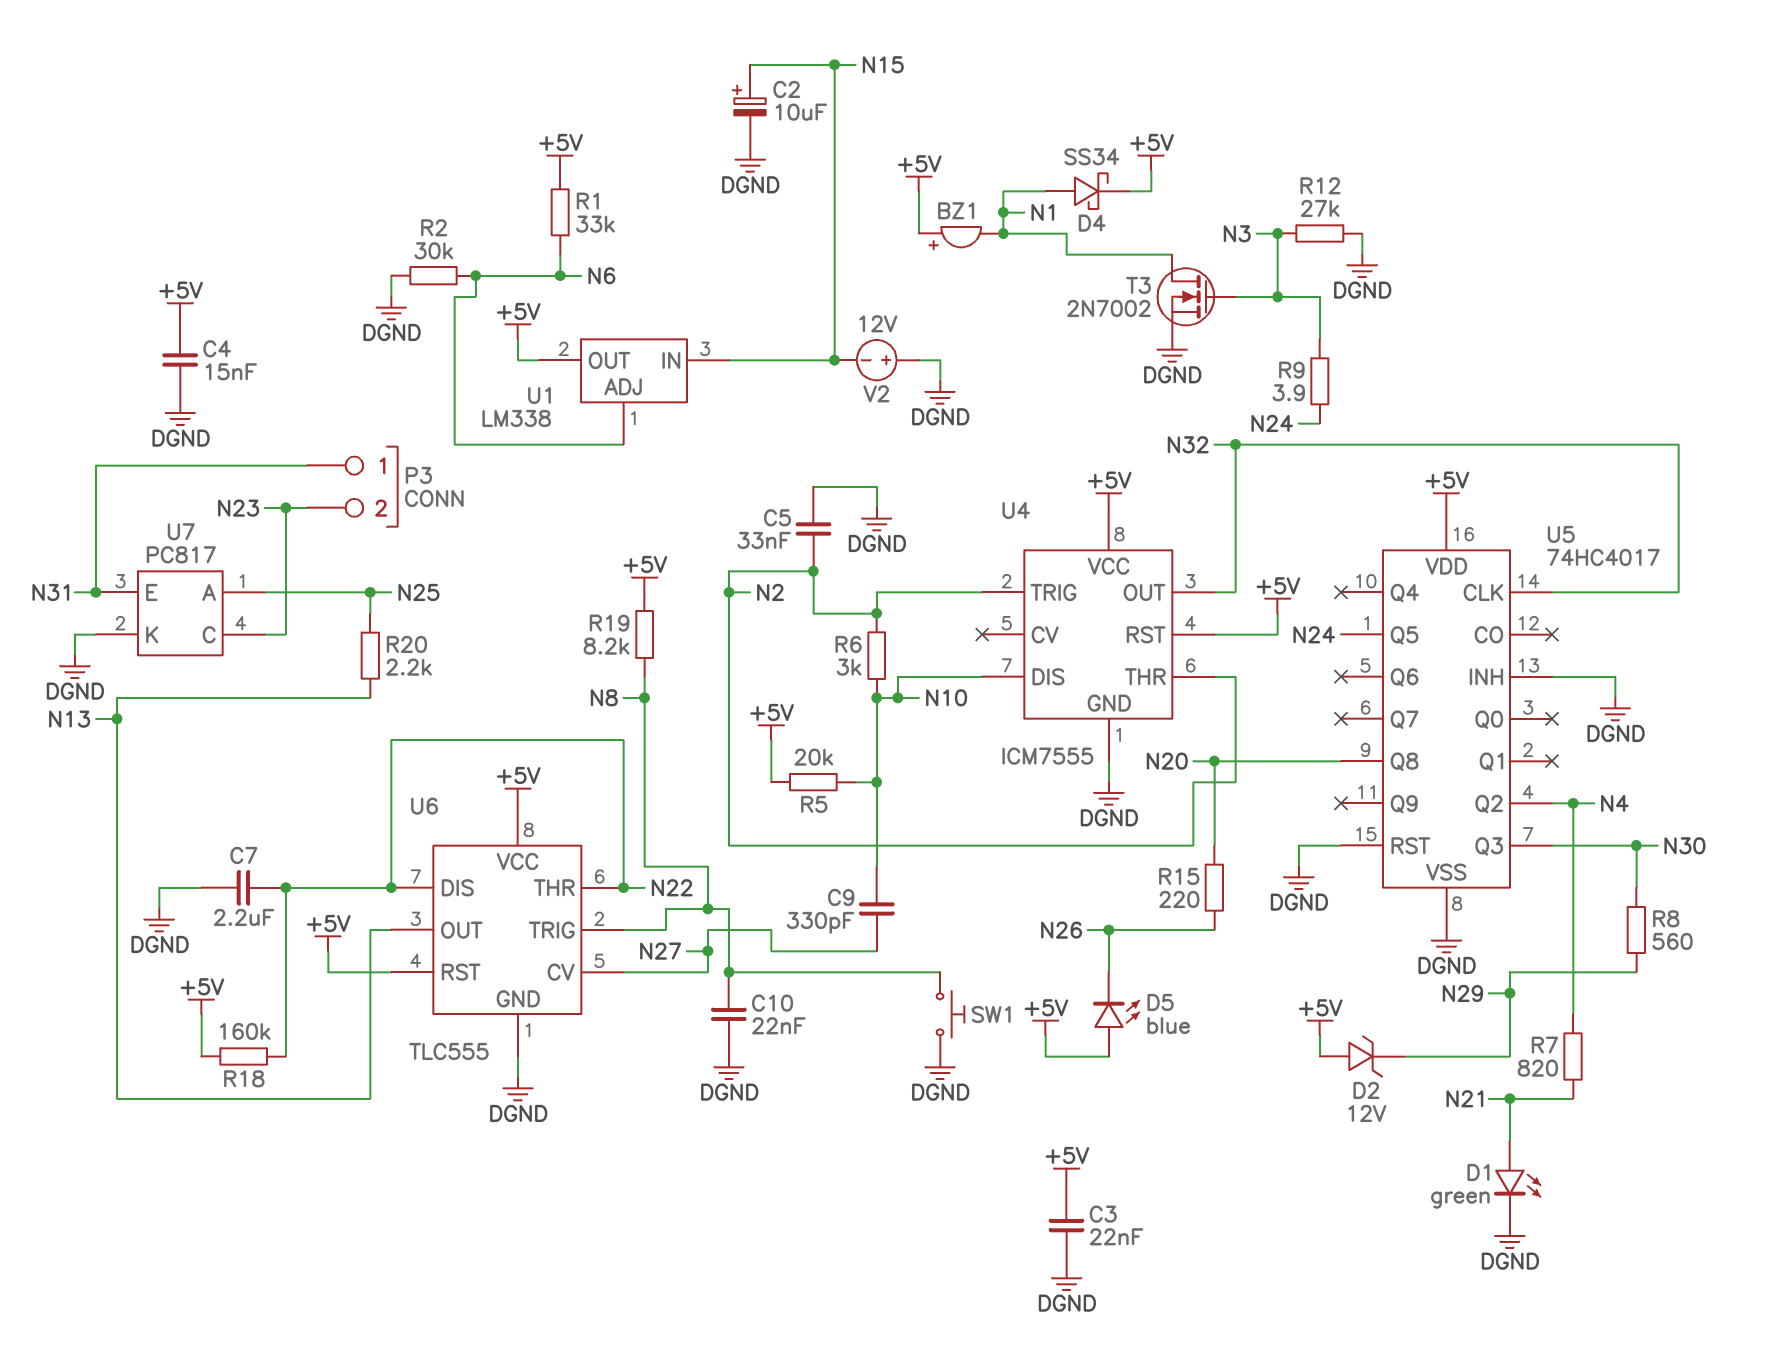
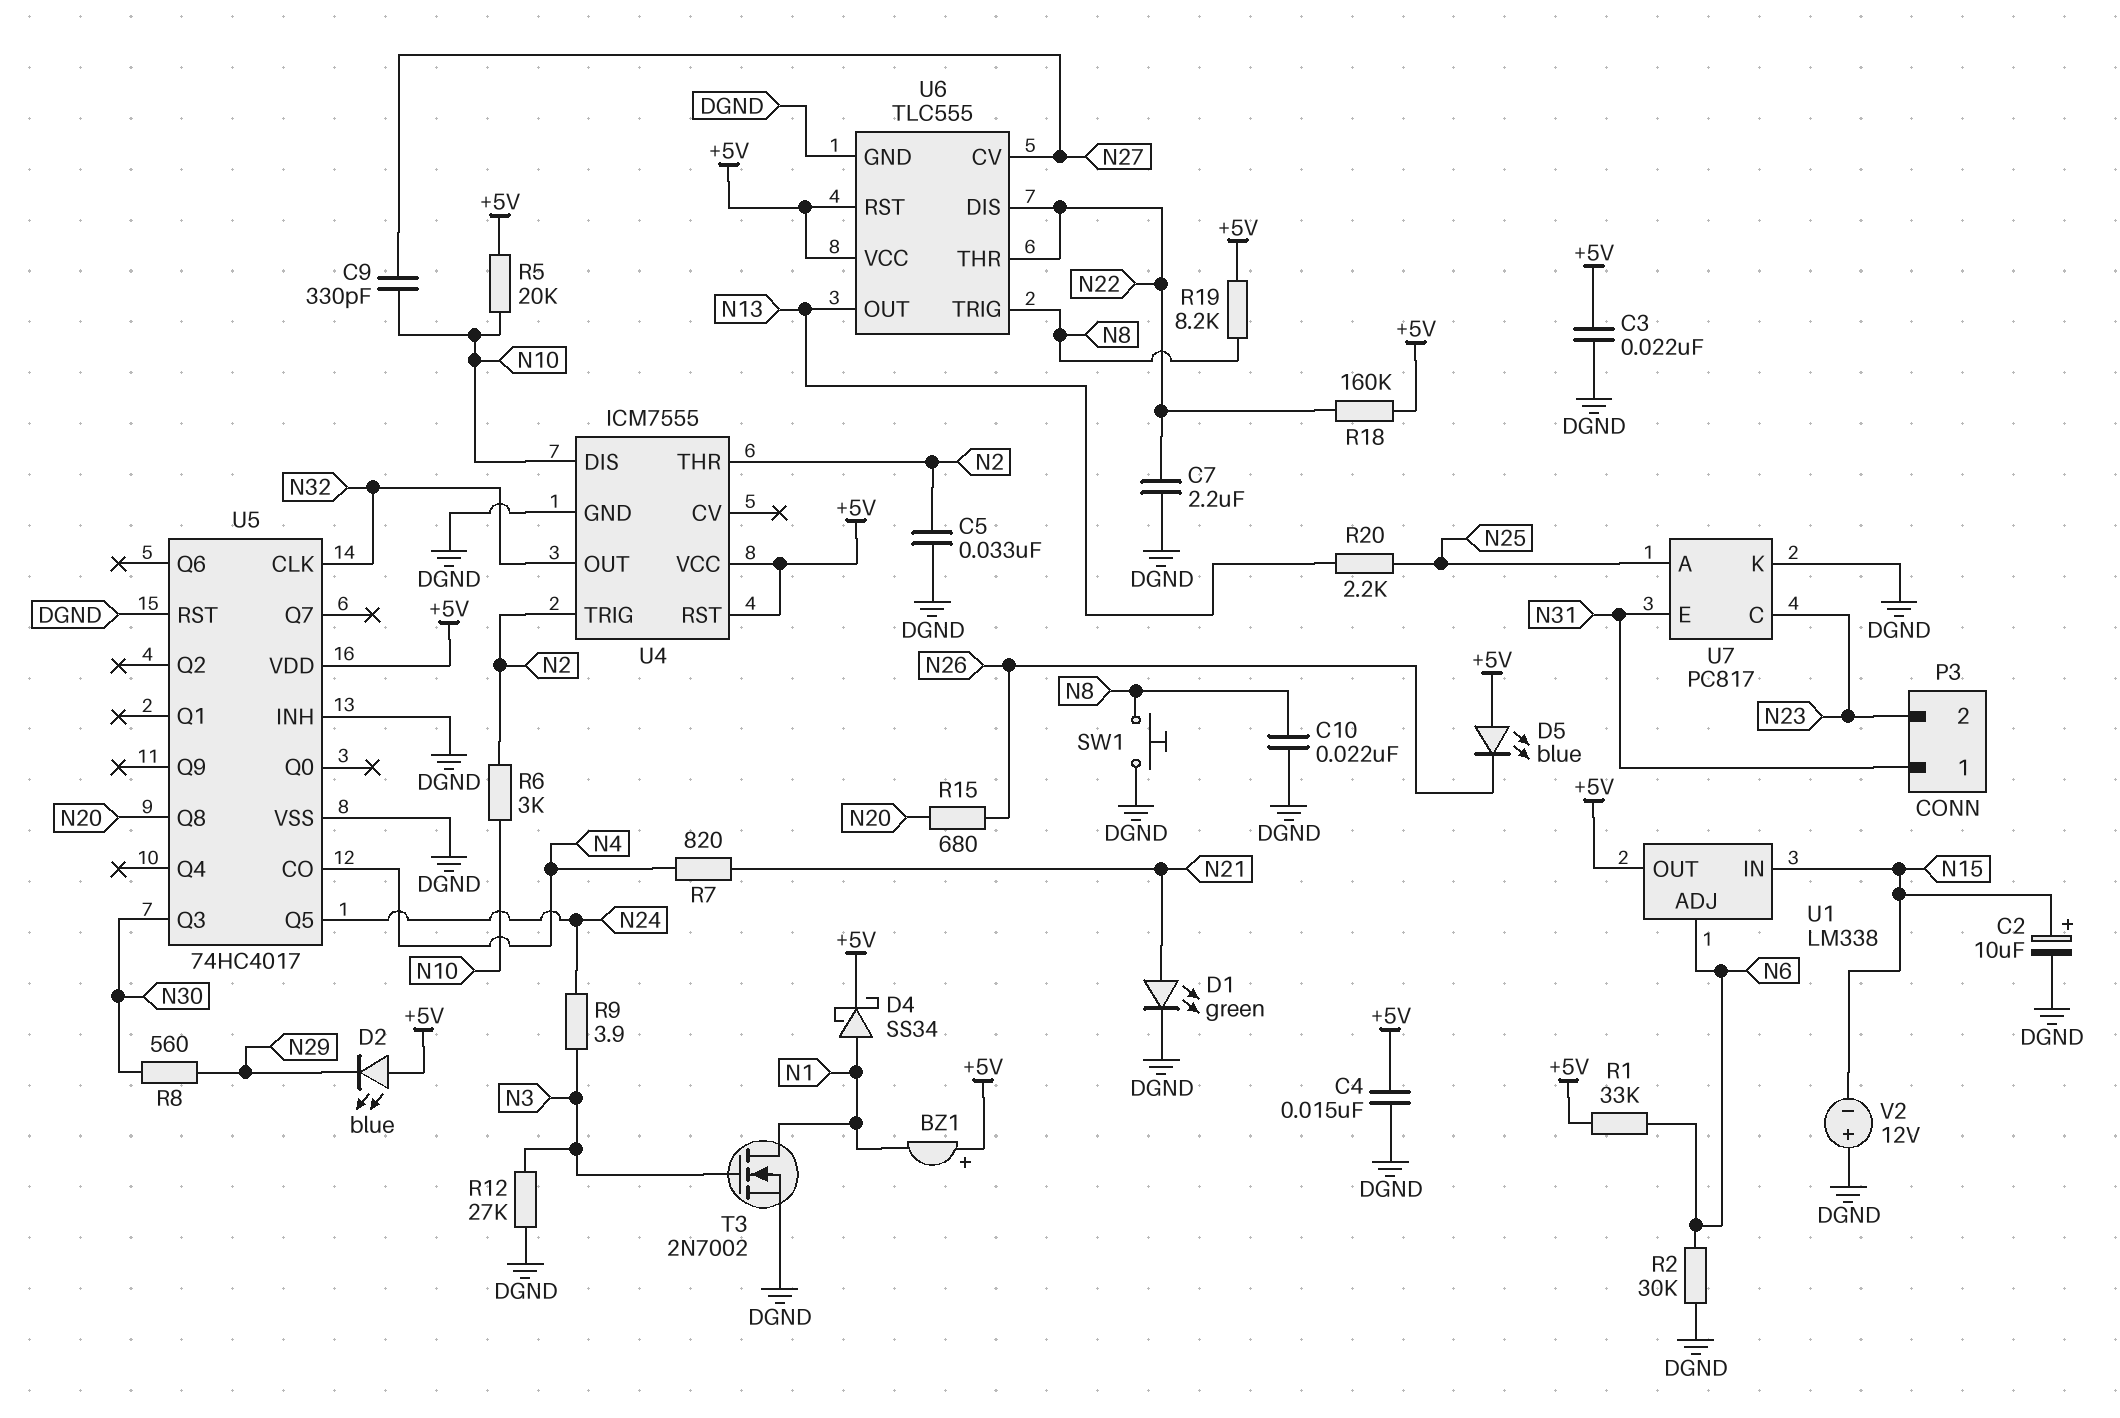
D2: zener 12V (A +5V, K N29) -> LED blue (A +5V, K N29)
R15: 220 (N20, N26) -> 680 (N20, N26)
U5 pin CO: none -> N4
U5 pin Q2: N4 -> none

